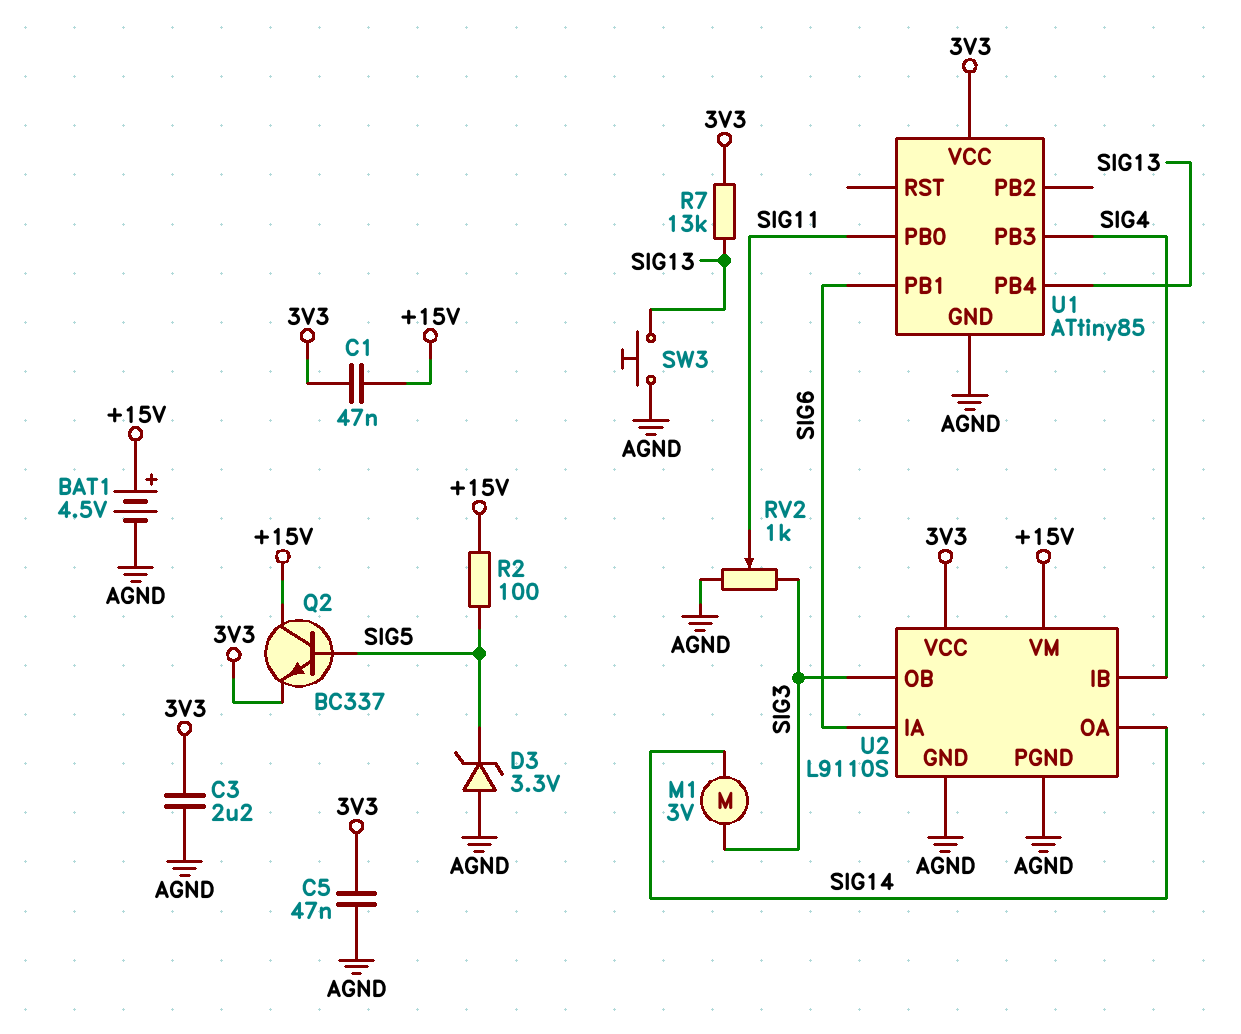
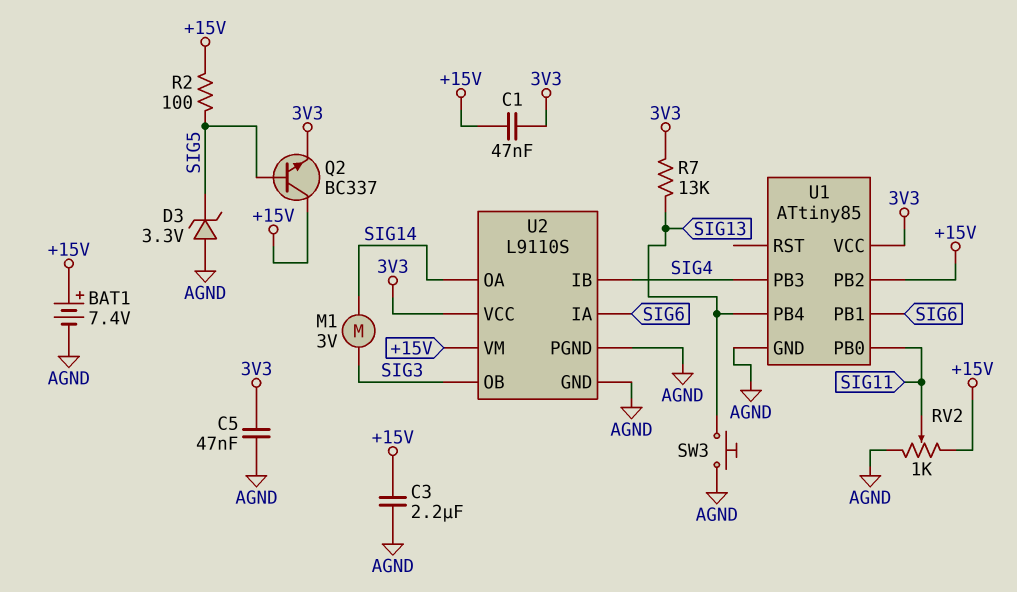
BAT1: 4.5V (plus +15V, minus AGND) -> 7.4V (plus +15V, minus AGND)
C3: 2.2uF (3V3, AGND) -> 2.2uF (+15V, AGND)
RV2: 1k (AGND, SIG3, wiper SIG11) -> 1k (+15V, AGND, wiper SIG11)
U1 pin PB2: none -> +15V

